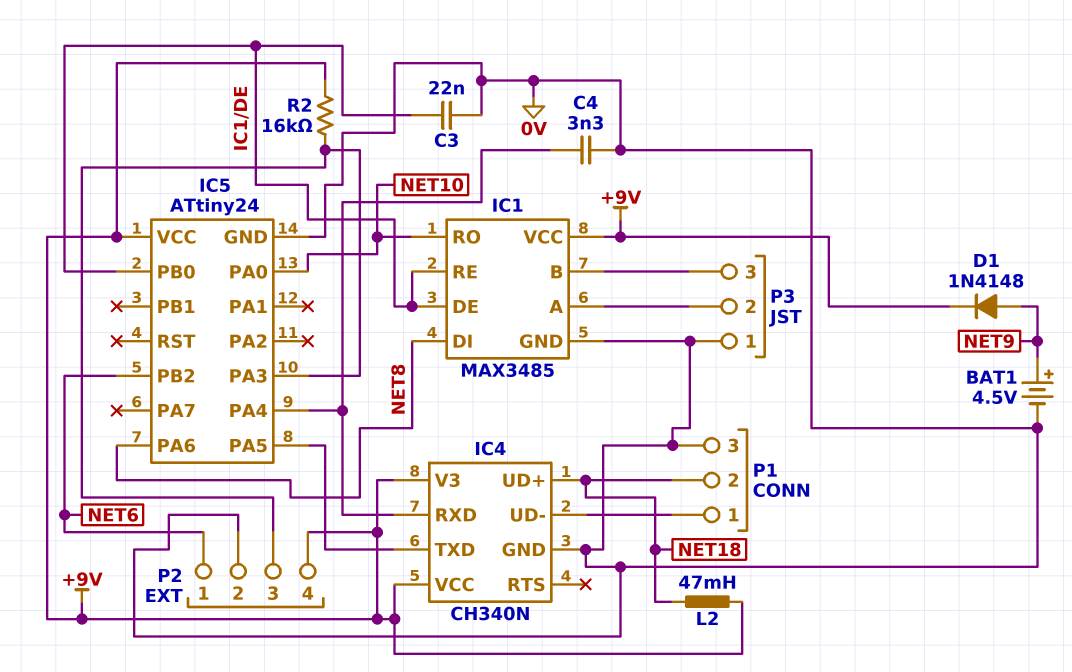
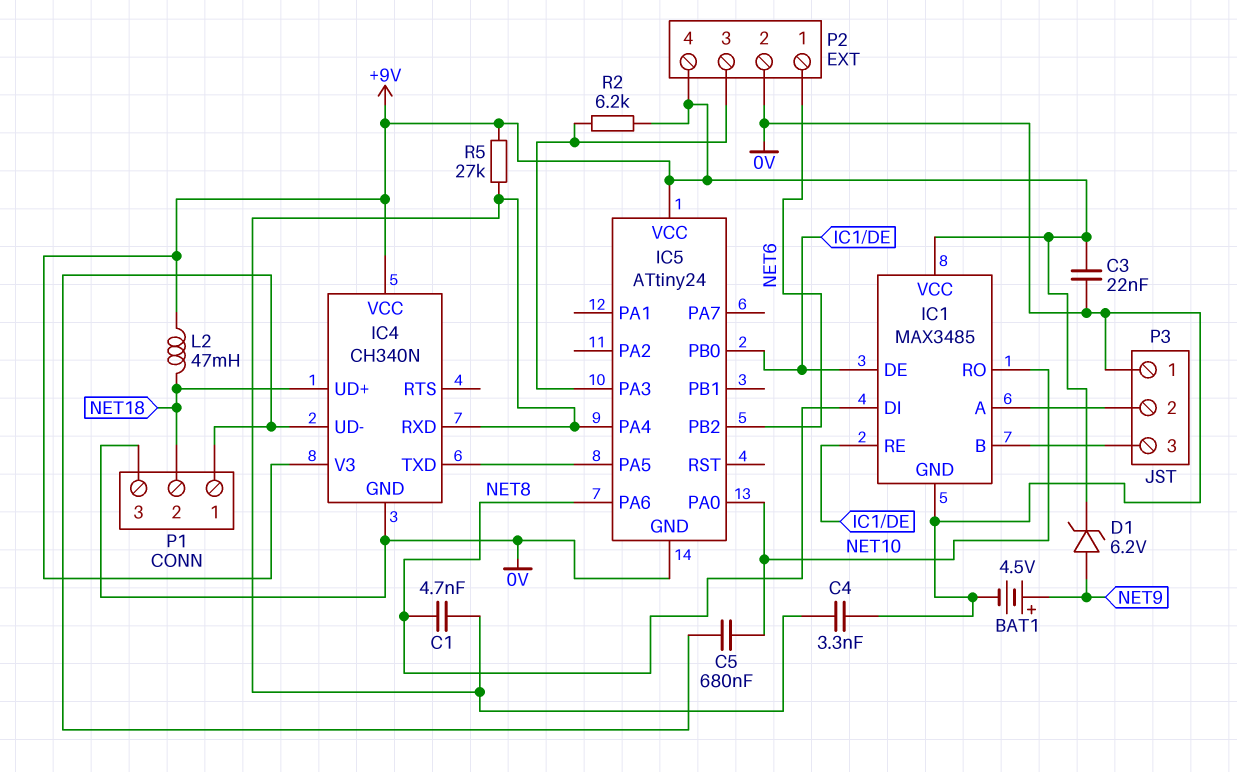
C1: none -> 4.7nF (IC4/RXD, NET8)
C3: 22nF (0V, IC1/DE) -> 22nF (+9V, 0V)
C5: none -> 680nF (IC4/UD-, NET10)
D1: diode 1N4148 (A NET9, K +9V) -> zener 6.2V (A NET9, K +9V)
R2: 16k (+9V, IC5/PA3) -> 6.2k (+9V, IC5/PA3)
R5: none -> 27k (+9V, IC4/RXD)

